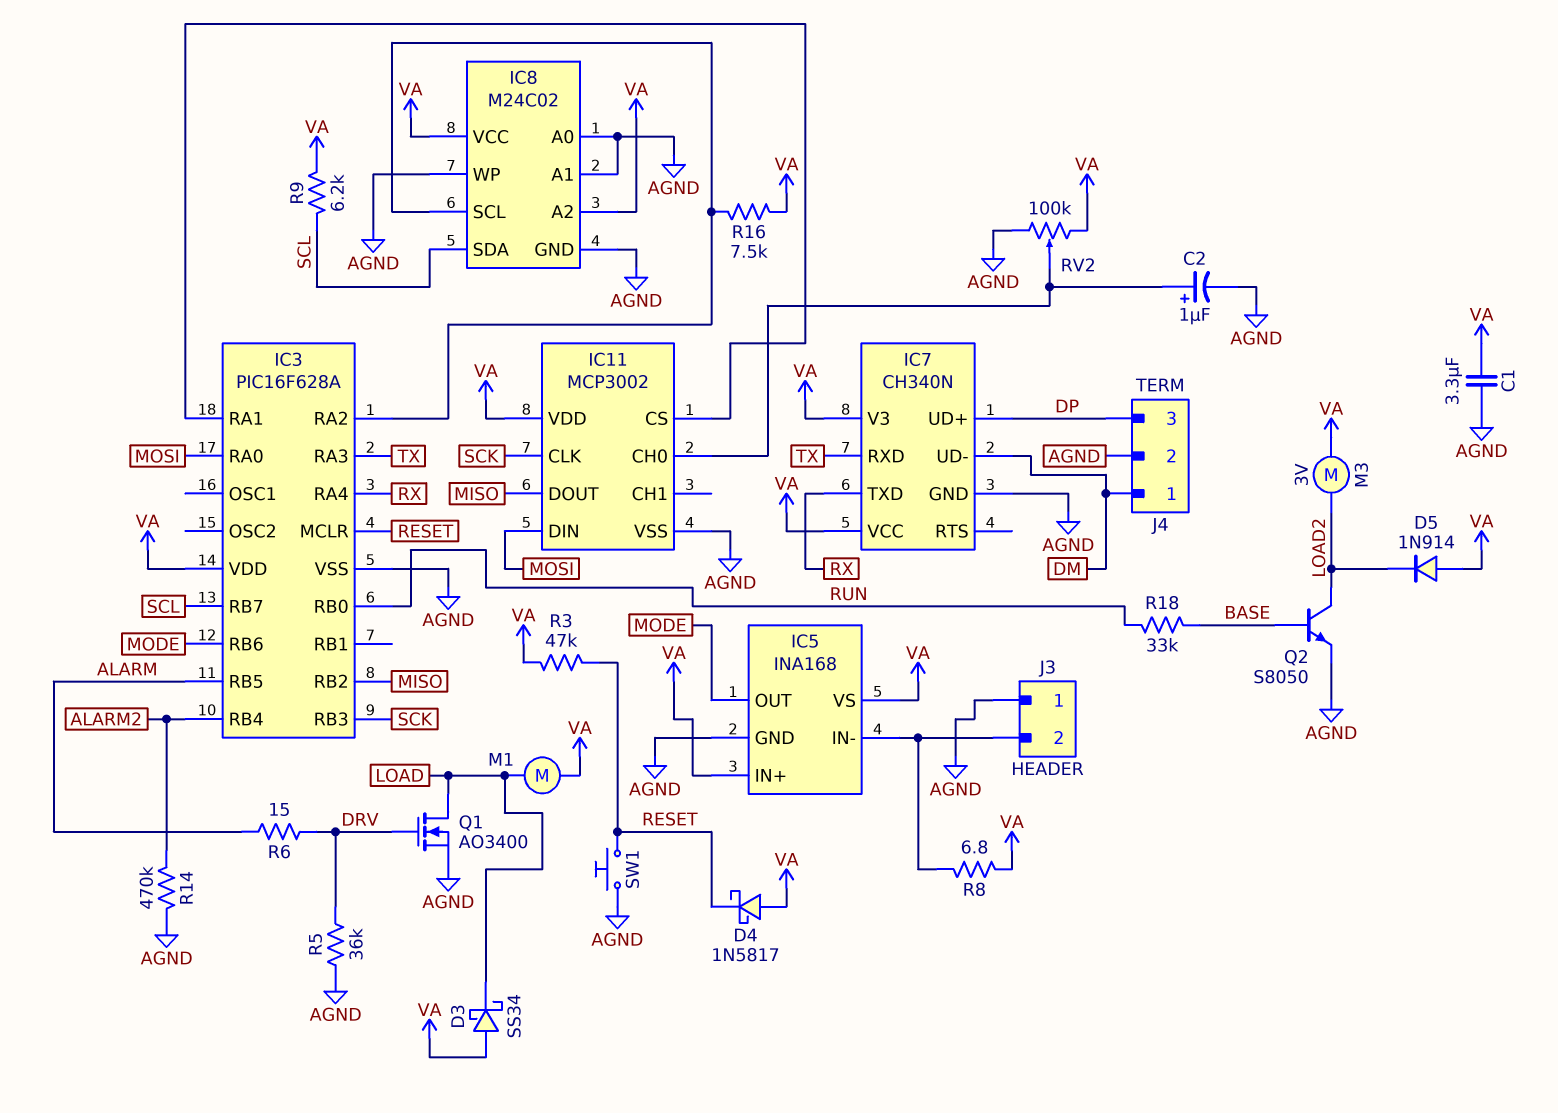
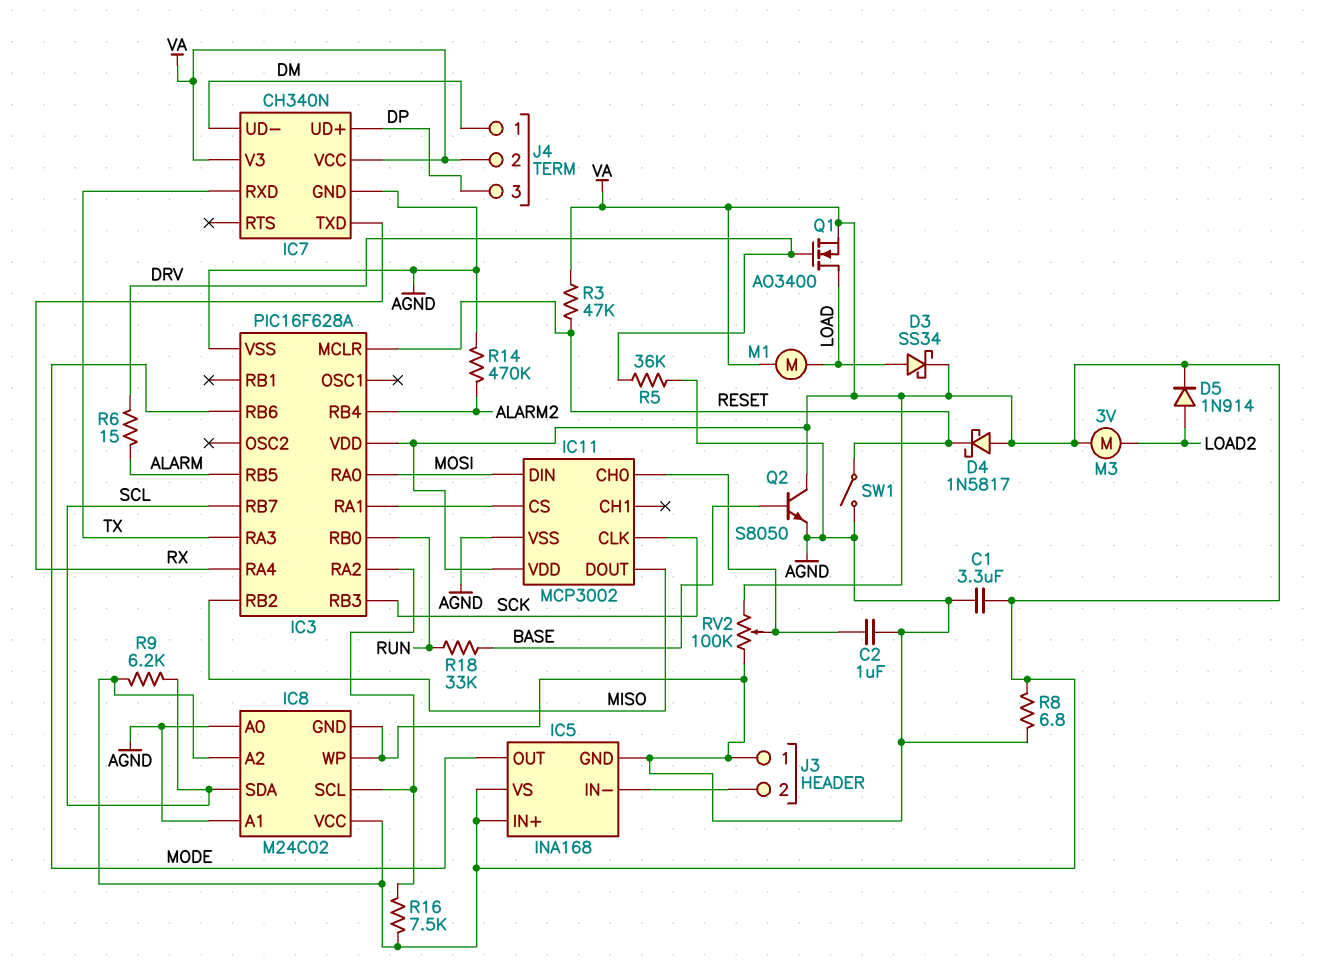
C2: 1uF (plus IC11/CH0, minus AGND) -> 1uF (AGND, IC11/CH0)
D3: schottky SS34 (A VA, K LOAD) -> schottky SS34 (A LOAD, K VA)
D5: diode 1N914 (A VA, K LOAD2) -> diode 1N914 (A LOAD2, K VA)
J4 pin 2: AGND -> VA
Q1: NMOS AO3400 (G DRV, D LOAD, S AGND) -> NMOS AO3400 (G DRV, D LOAD, S VA)
Q2: NPN S8050 (B BASE, C LOAD2, E AGND) -> NPN S8050 (B BASE, C VA, E AGND)
R8: 6.8 (IC5/IN-, VA) -> 6.8 (AGND, VA)
SW1: button (AGND, RESET) -> switch (AGND, RESET)

